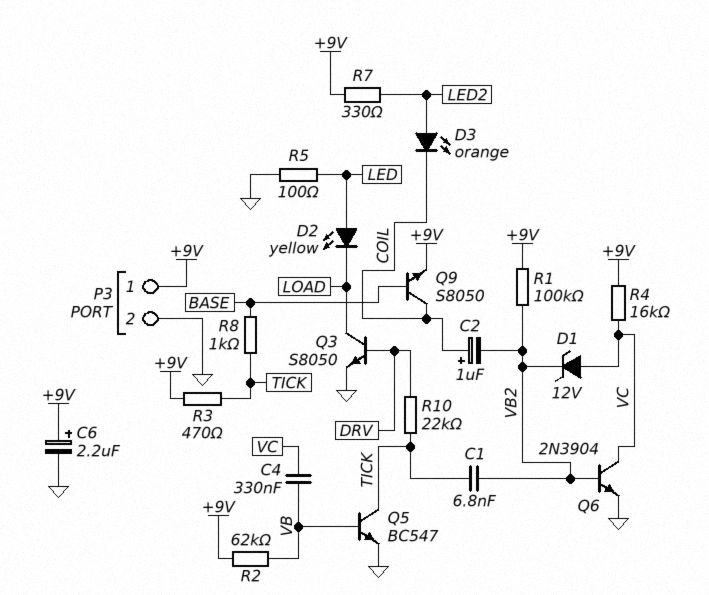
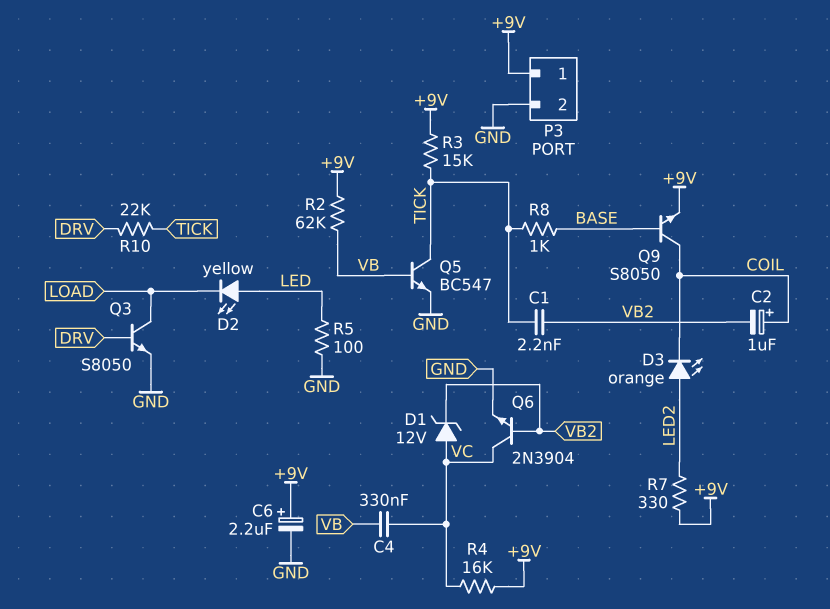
C1: 6.8nF (TICK, VB2) -> 2.2nF (TICK, VB2)
R1: 100k (+9V, VB2) -> none
R3: 470 (+9V, TICK) -> 15k (+9V, TICK)

